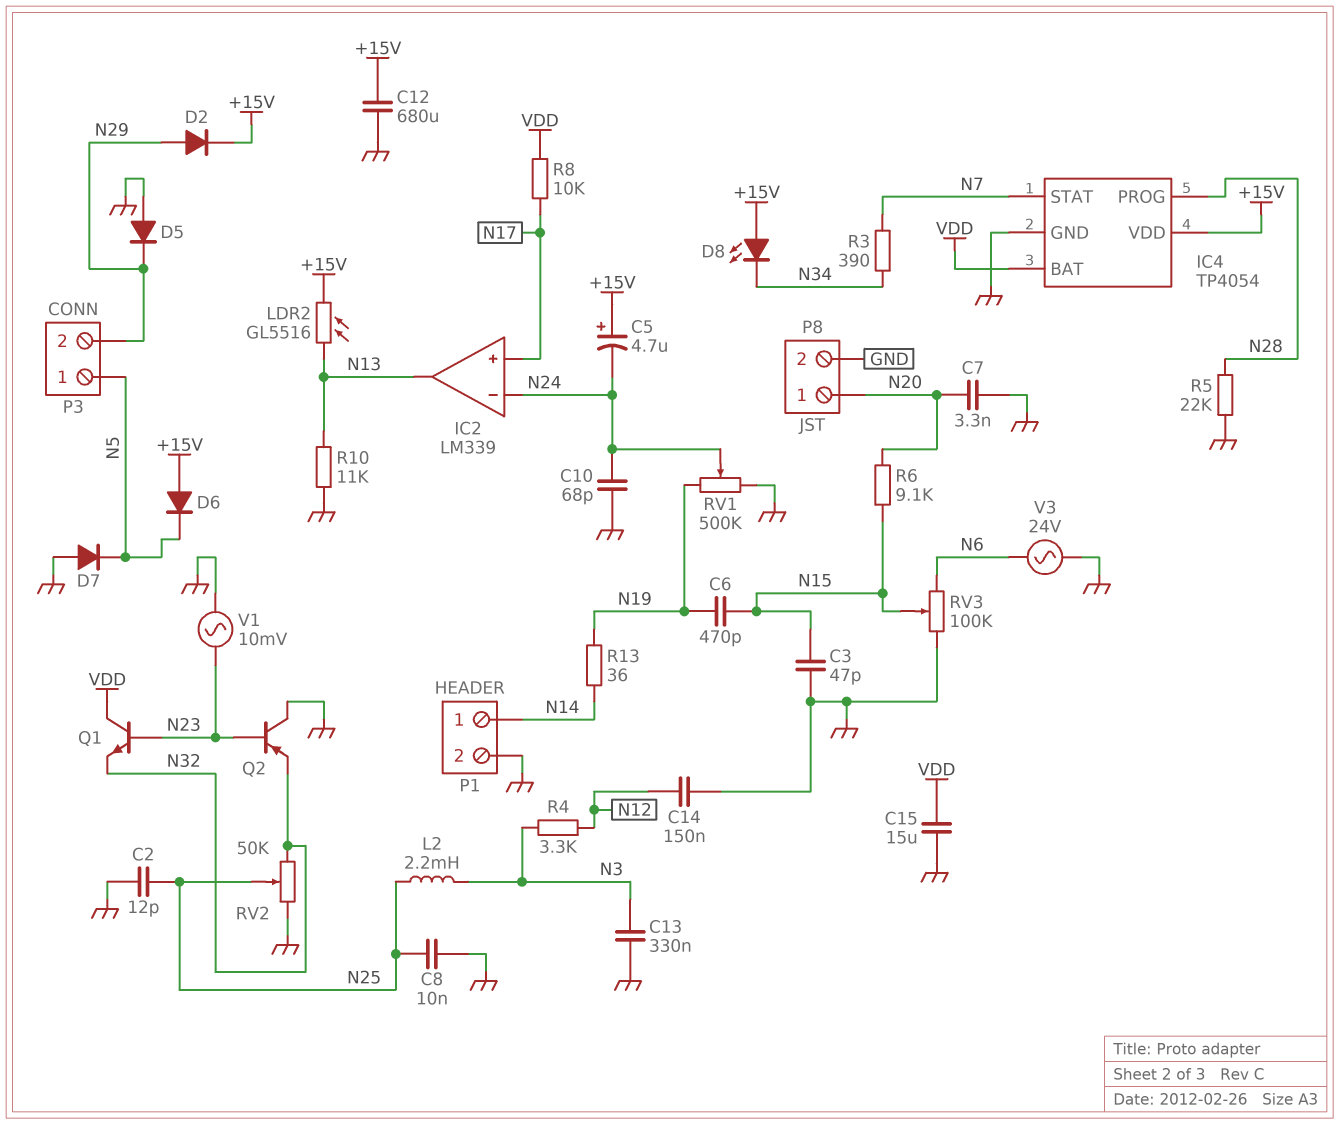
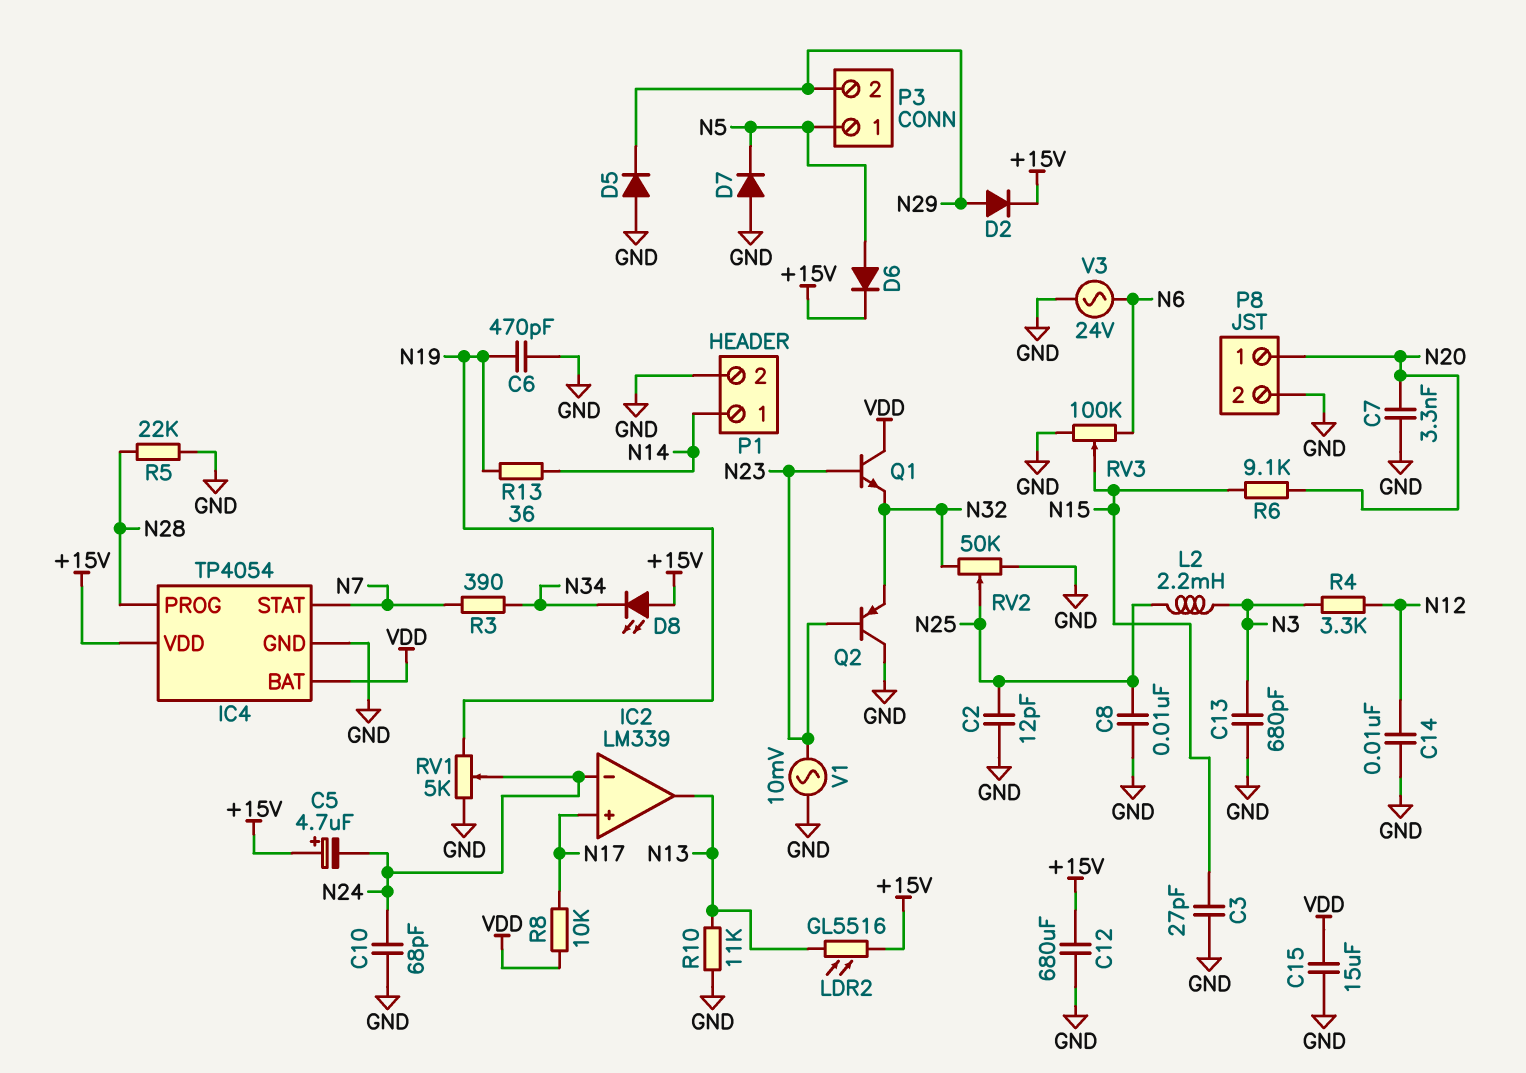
C3: 47pF (GND, N15) -> 27pF (GND, N15)
C6: 470pF (N15, N19) -> 470pF (GND, N19)
C13: 330nF (GND, N3) -> 680pF (GND, N3)
C14: 150nF (GND, N12) -> 10nF (GND, N12)
D6: diode (A +15V, K N5) -> diode (A N5, K +15V)
RV1: 500k (GND, N19, wiper N24) -> 5k (GND, N19, wiper N24)

